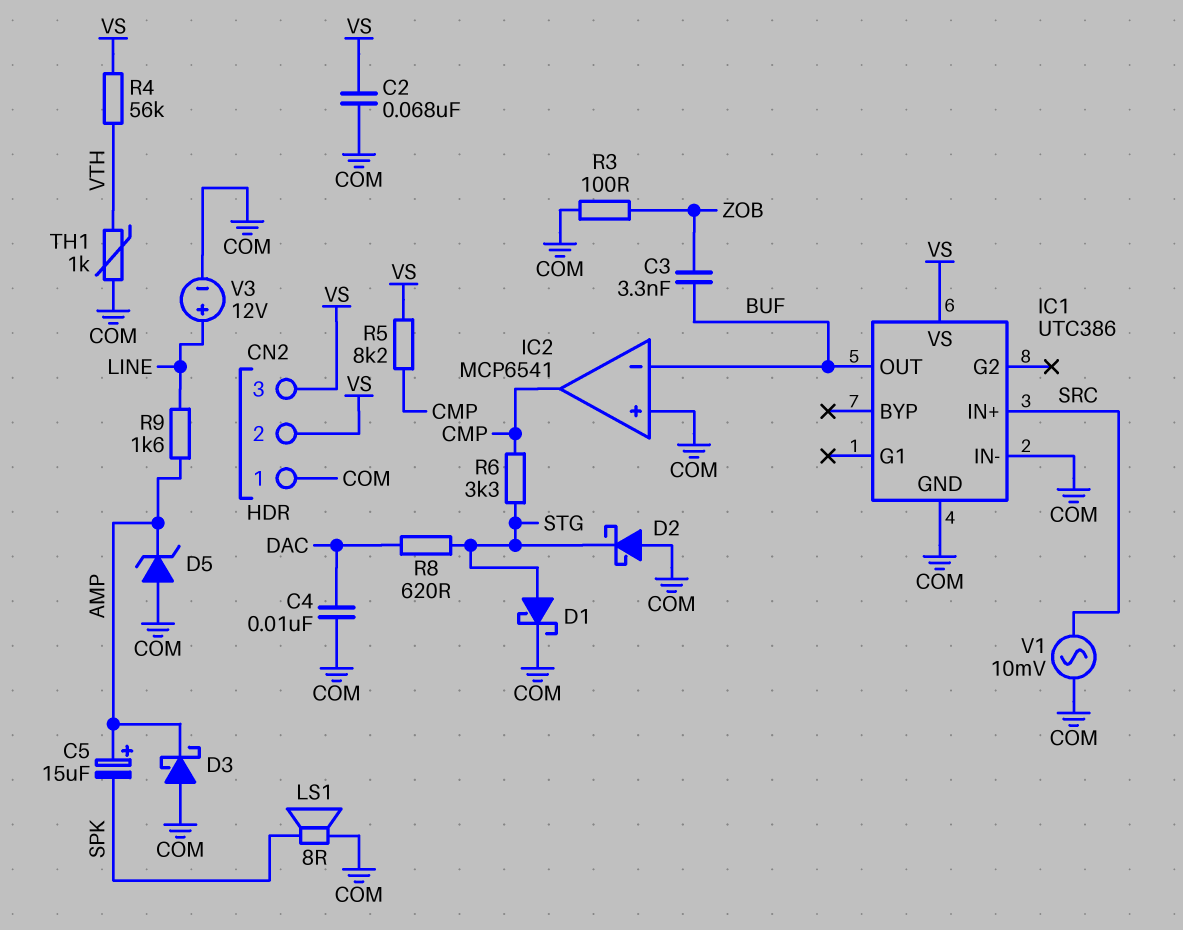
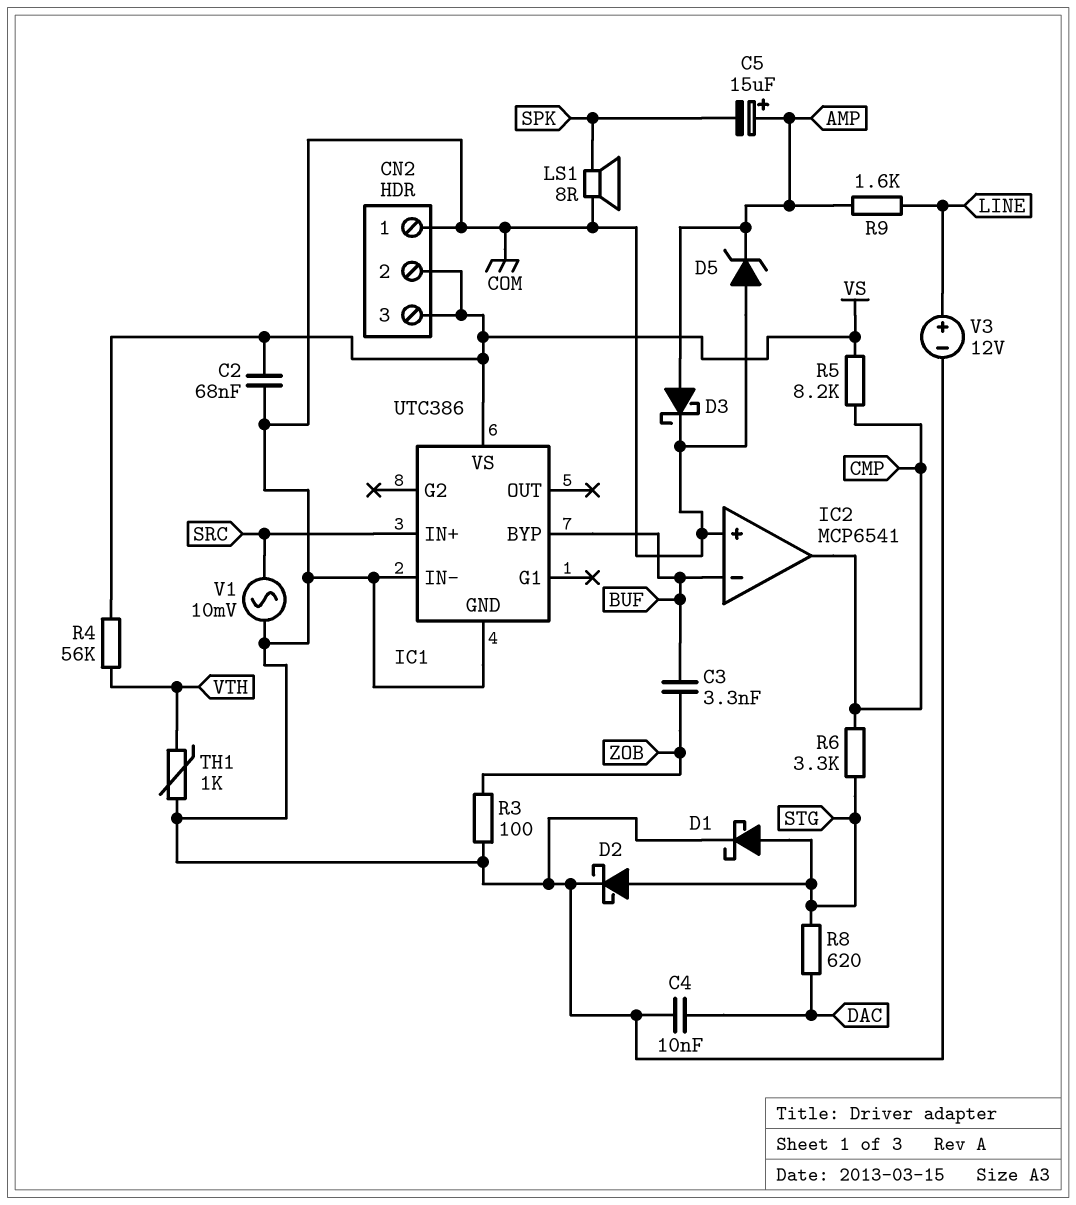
D2: schottky (A COM, K STG) -> schottky (A STG, K COM)
D3: schottky (A COM, K AMP) -> schottky (A AMP, K COM)
IC1 pin BYP: none -> BUF
IC1 pin OUT: BUF -> none

